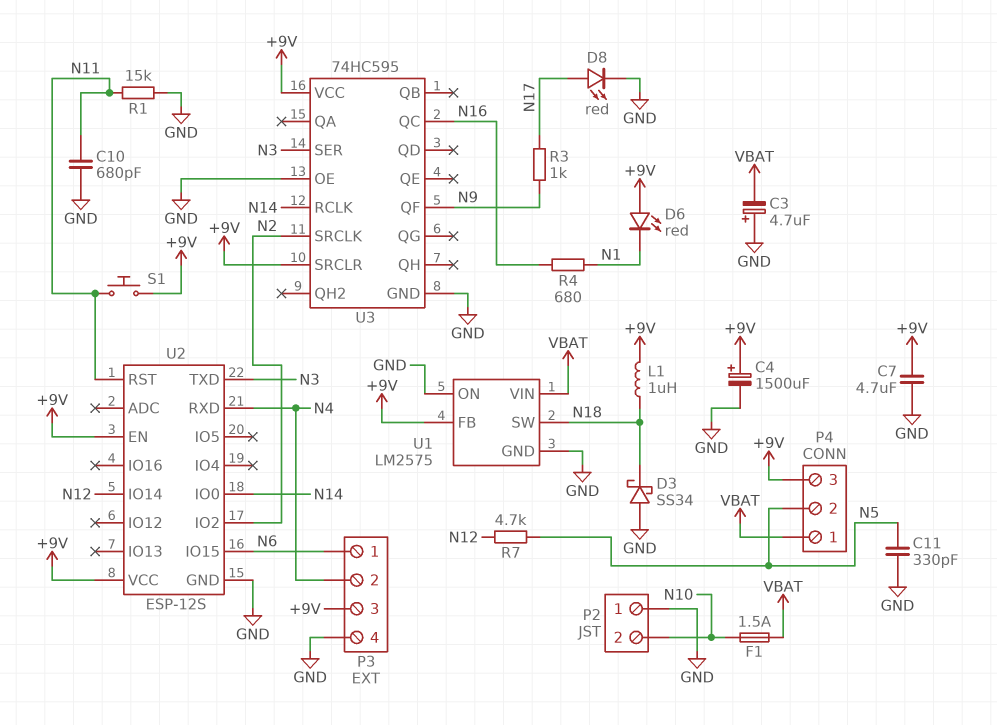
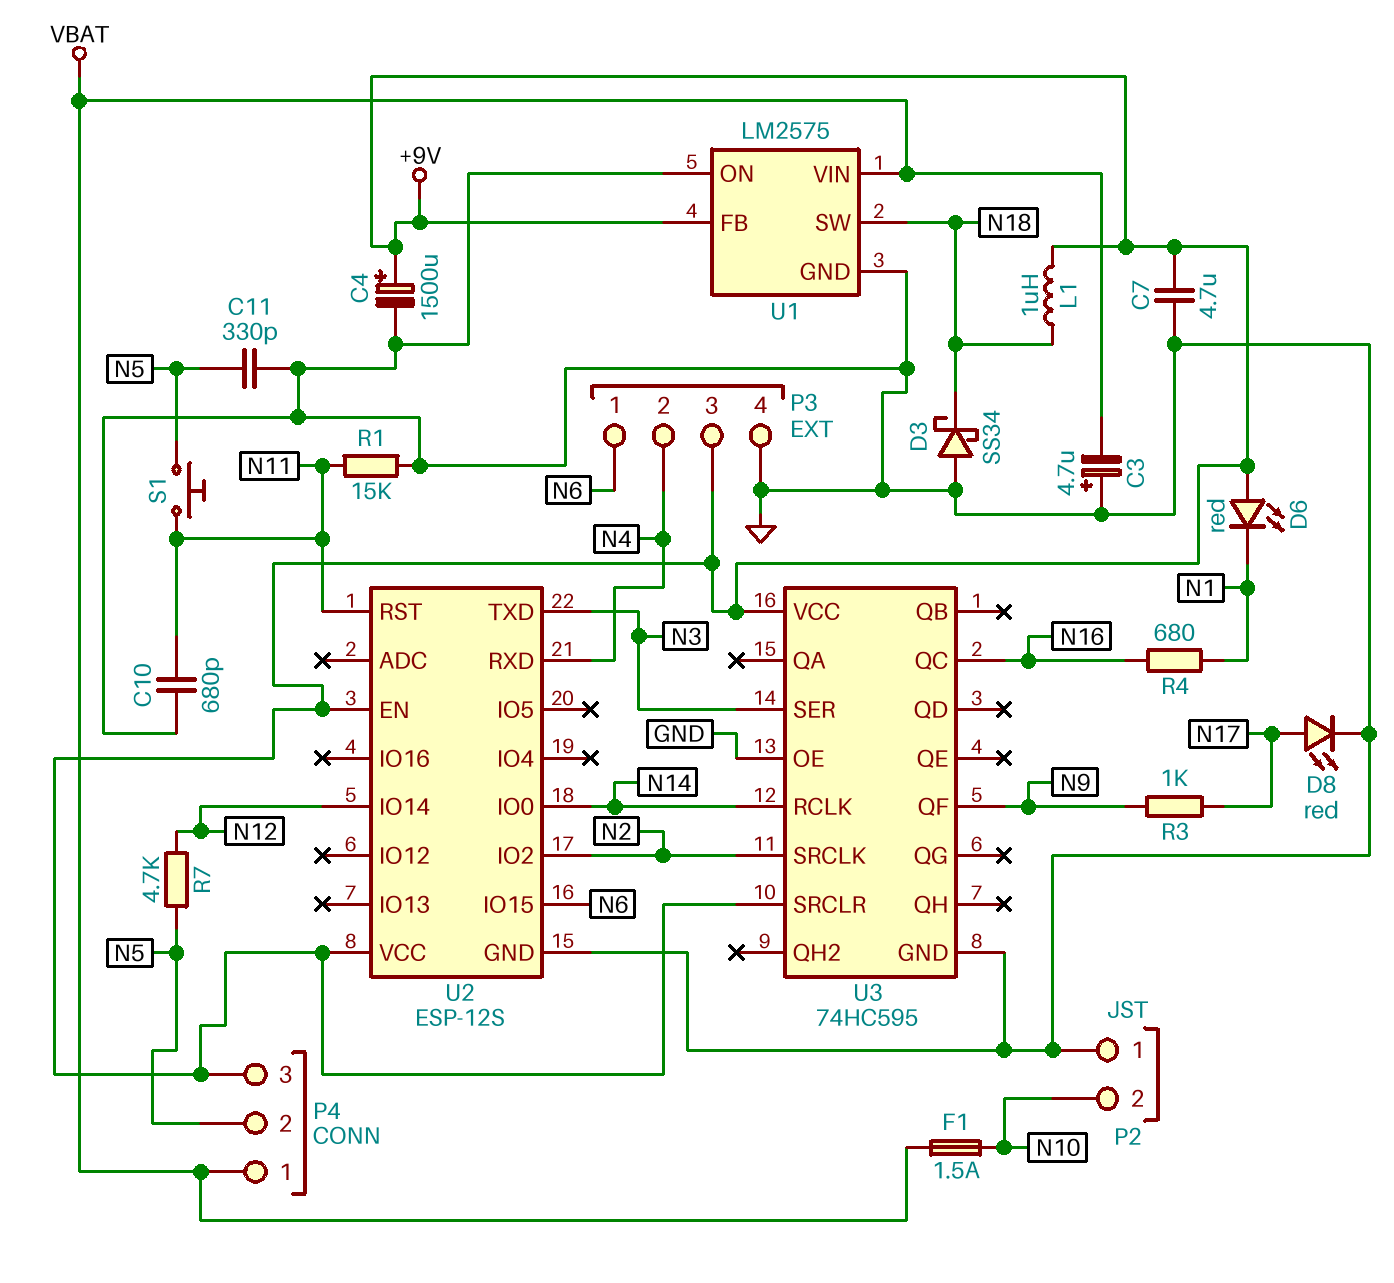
S1: button (+9V, N11) -> button (N5, N11)

